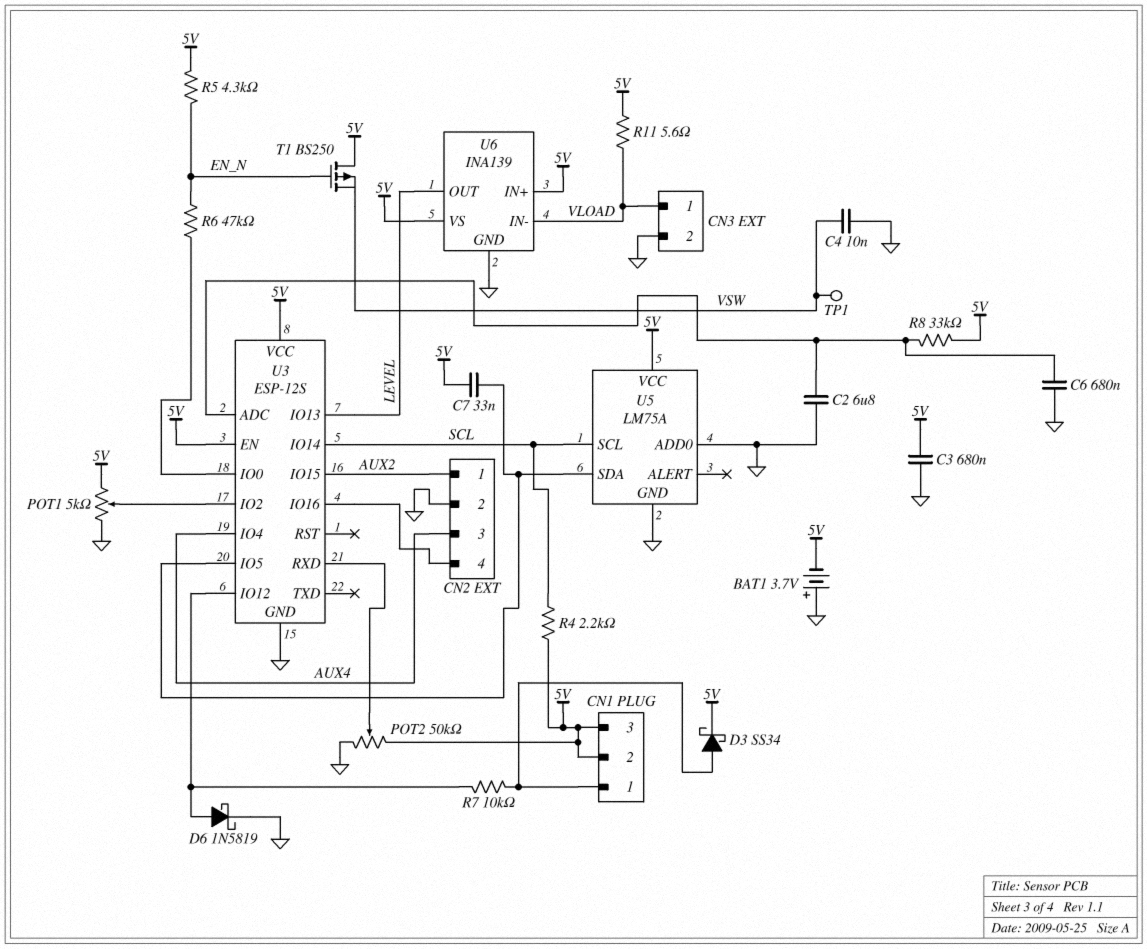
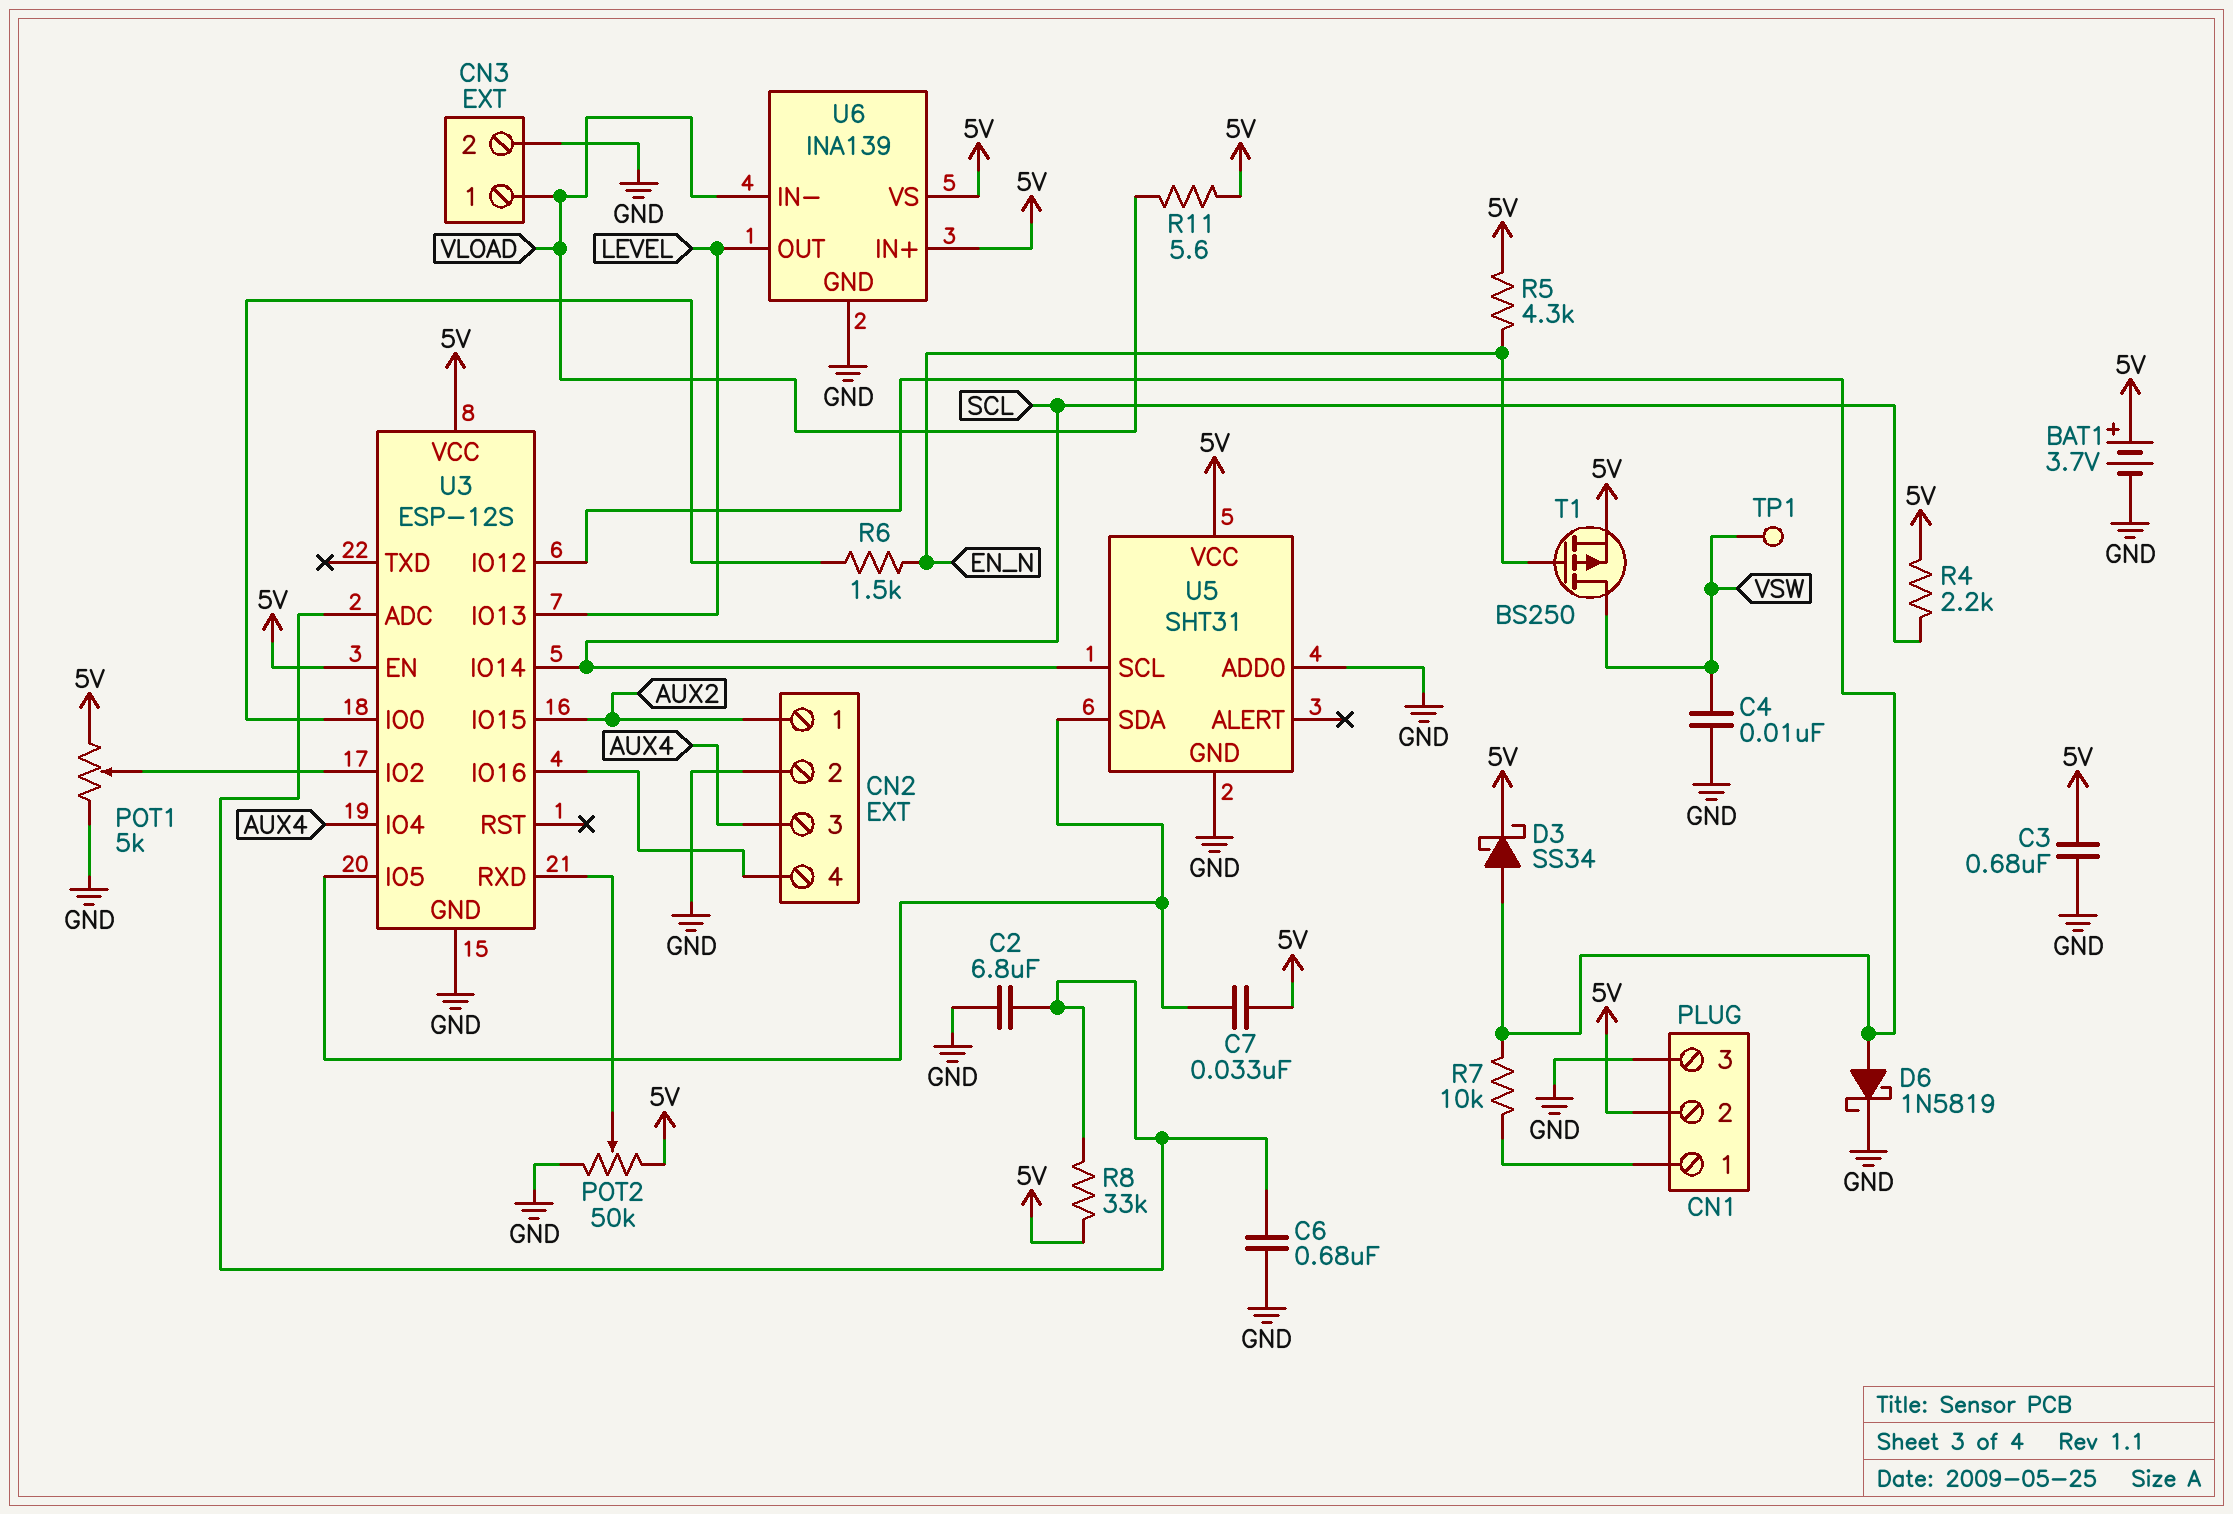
BAT1: 3.7V (plus GND, minus 5V) -> 3.7V (plus 5V, minus GND)
CN1 pin 3: 5V -> GND
D3: schottky SS34 (A CN1/1, K 5V) -> schottky SS34 (A U3/IO12, K 5V)
R6: 47k (EN_N, U3/IO0) -> 1.5k (EN_N, U3/IO0)
T1: PMOS BS250 (G EN_N, D 5V, S VSW) -> PMOS BS250 (G EN_N, D VSW, S 5V)
U5: LM75A -> SHT31

